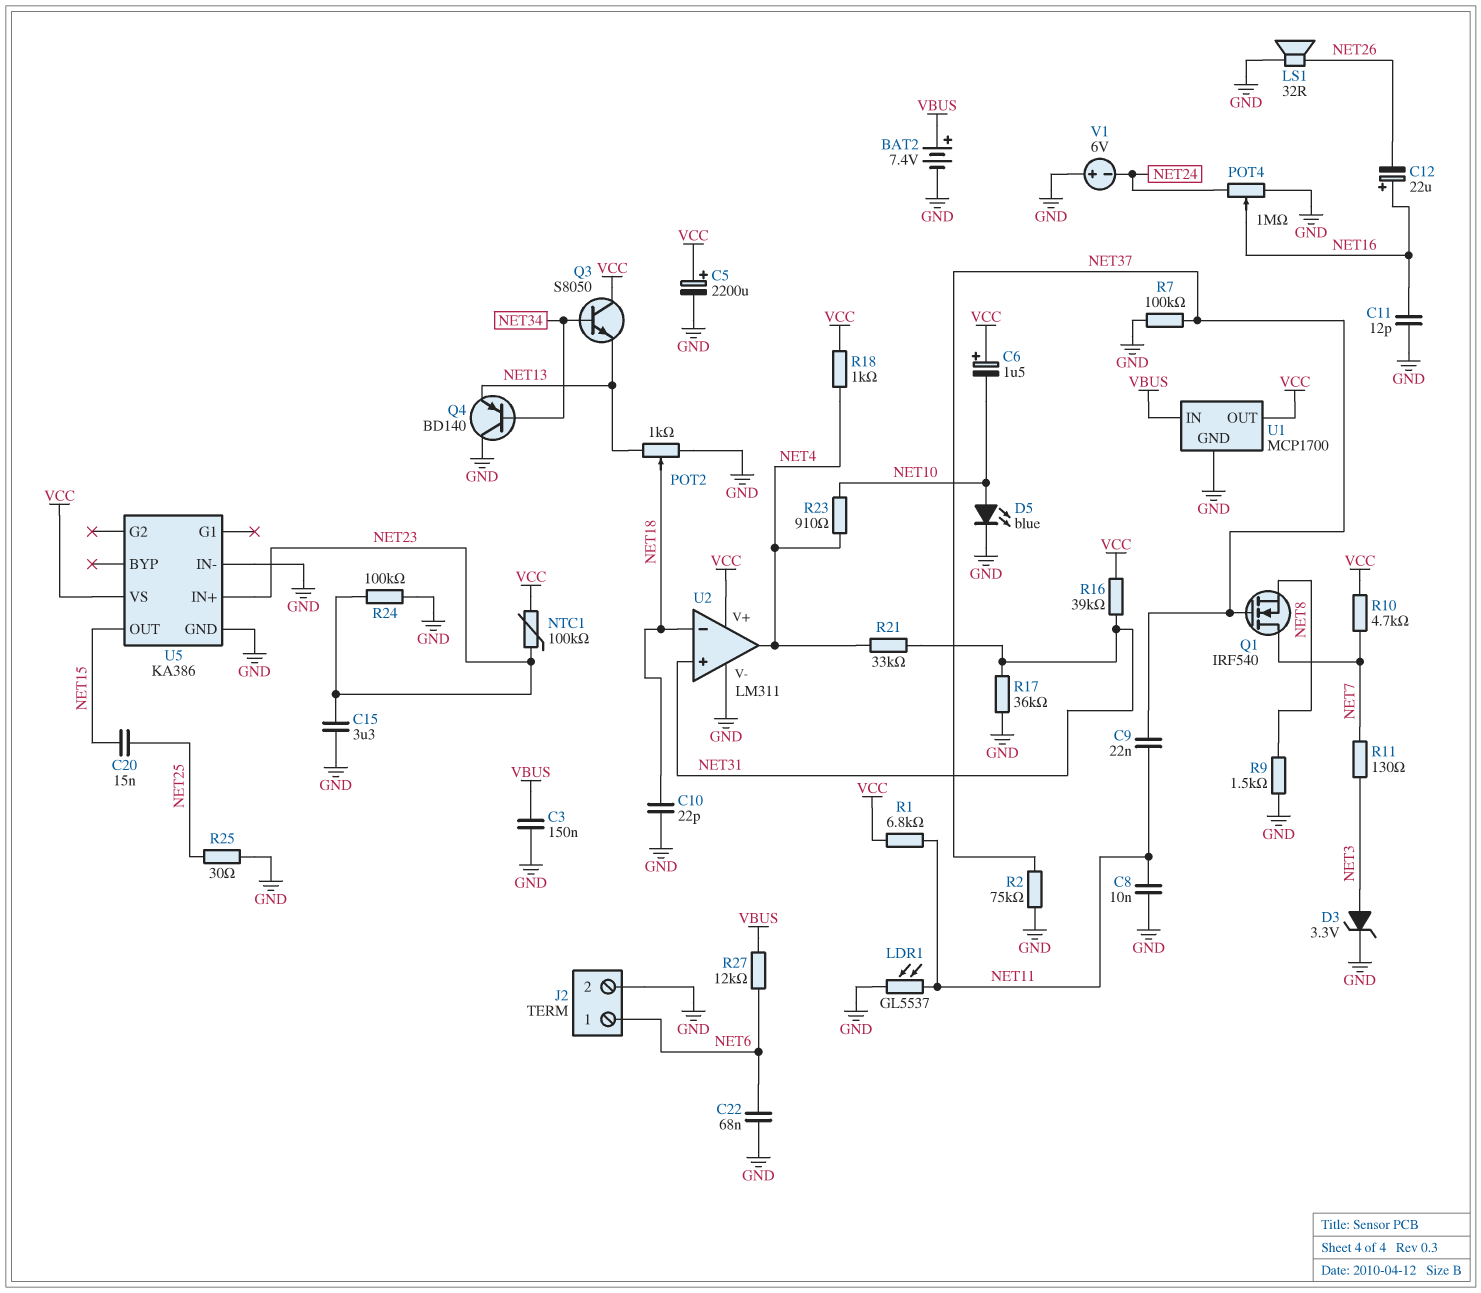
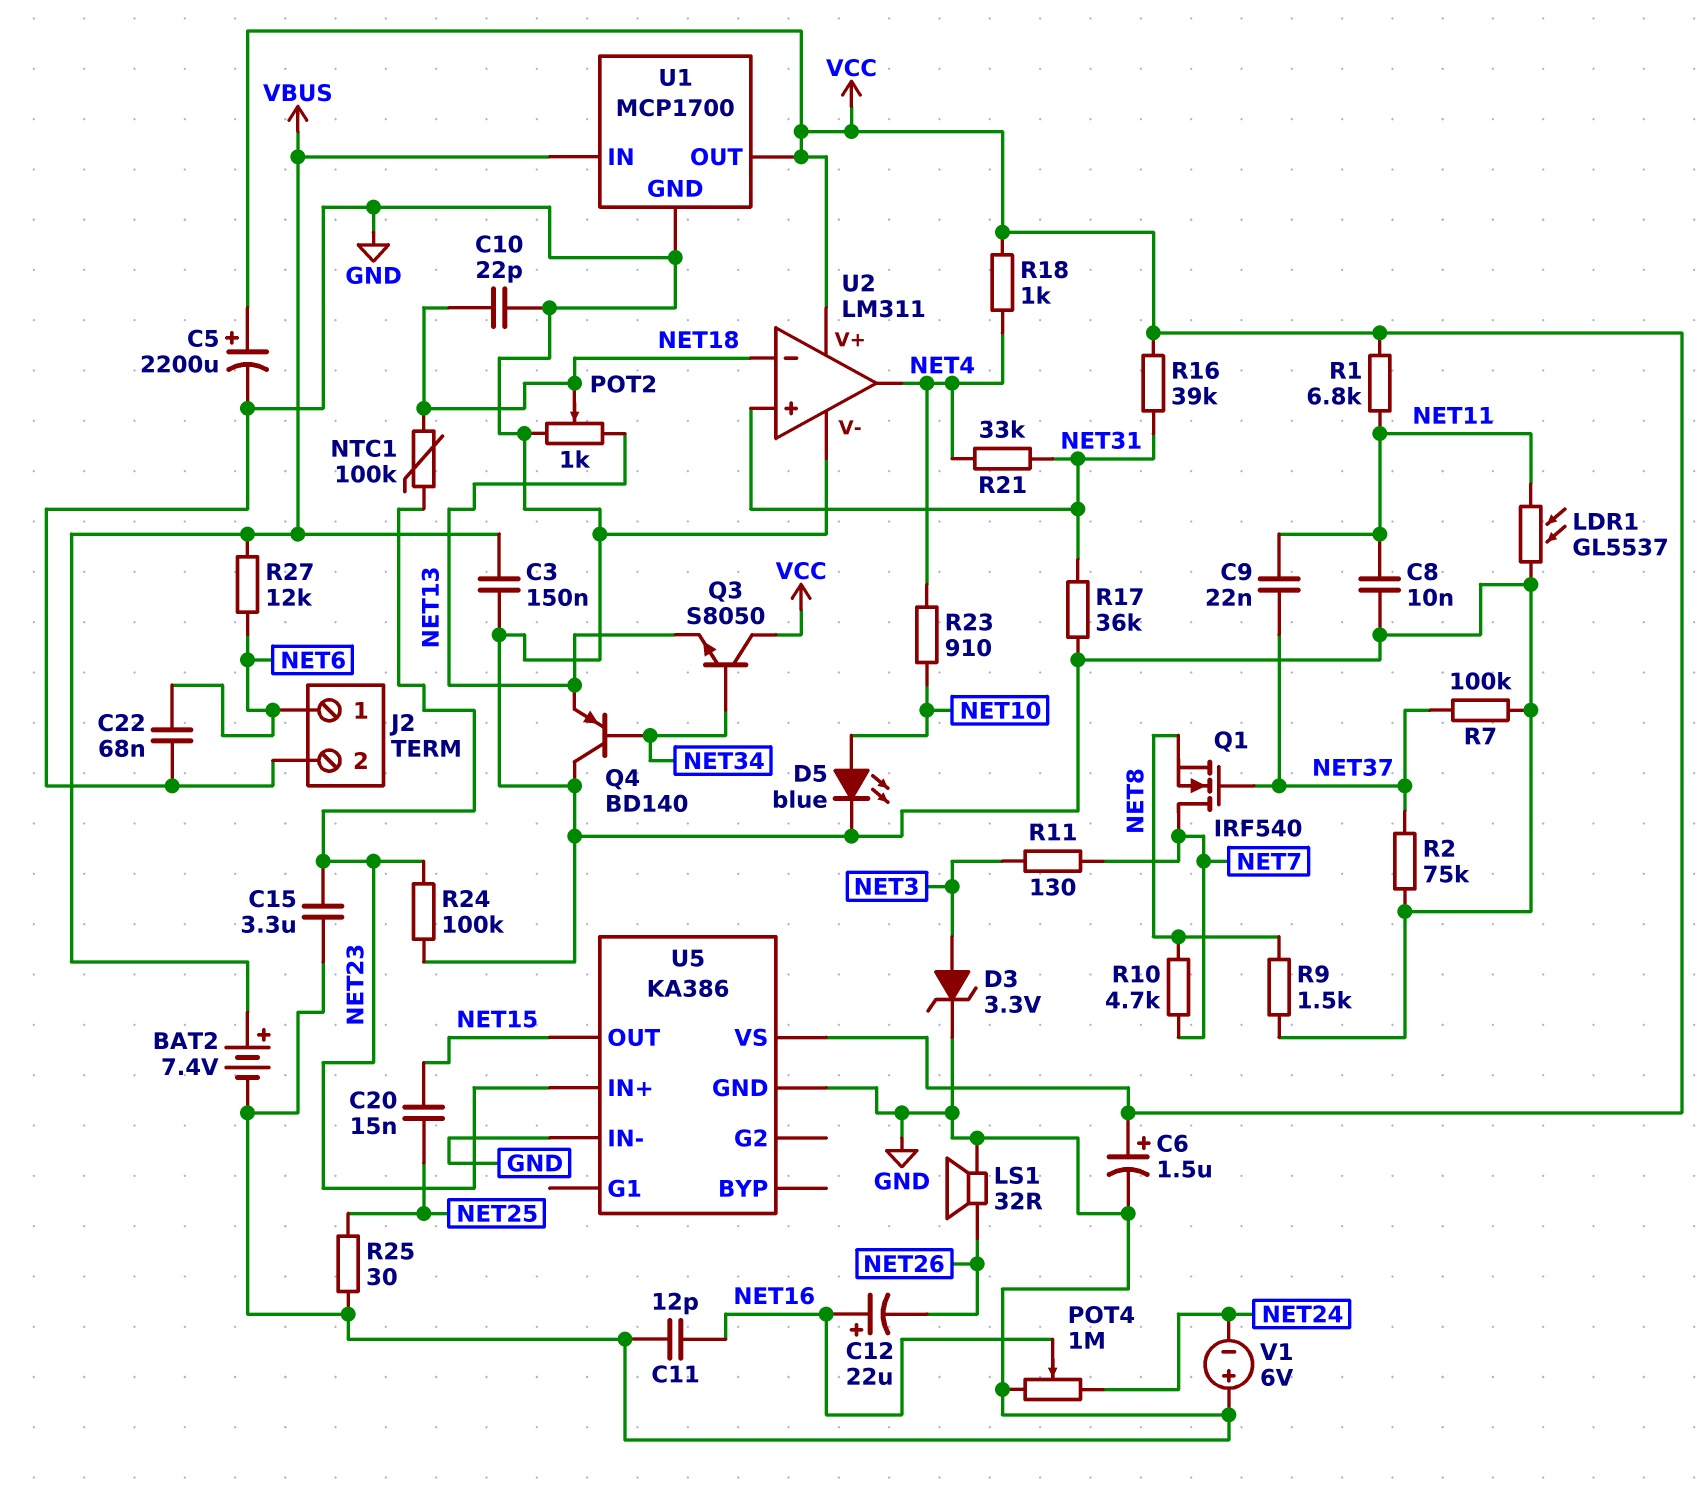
C6: 1.5uF (plus VCC, minus NET10) -> 1.5uF (plus VCC, minus GND)
NTC1: 100k (NET23, VCC) -> 100k (NET18, NET23)
R10: 4.7k (NET7, VCC) -> 4.7k (NET7, NET8)

